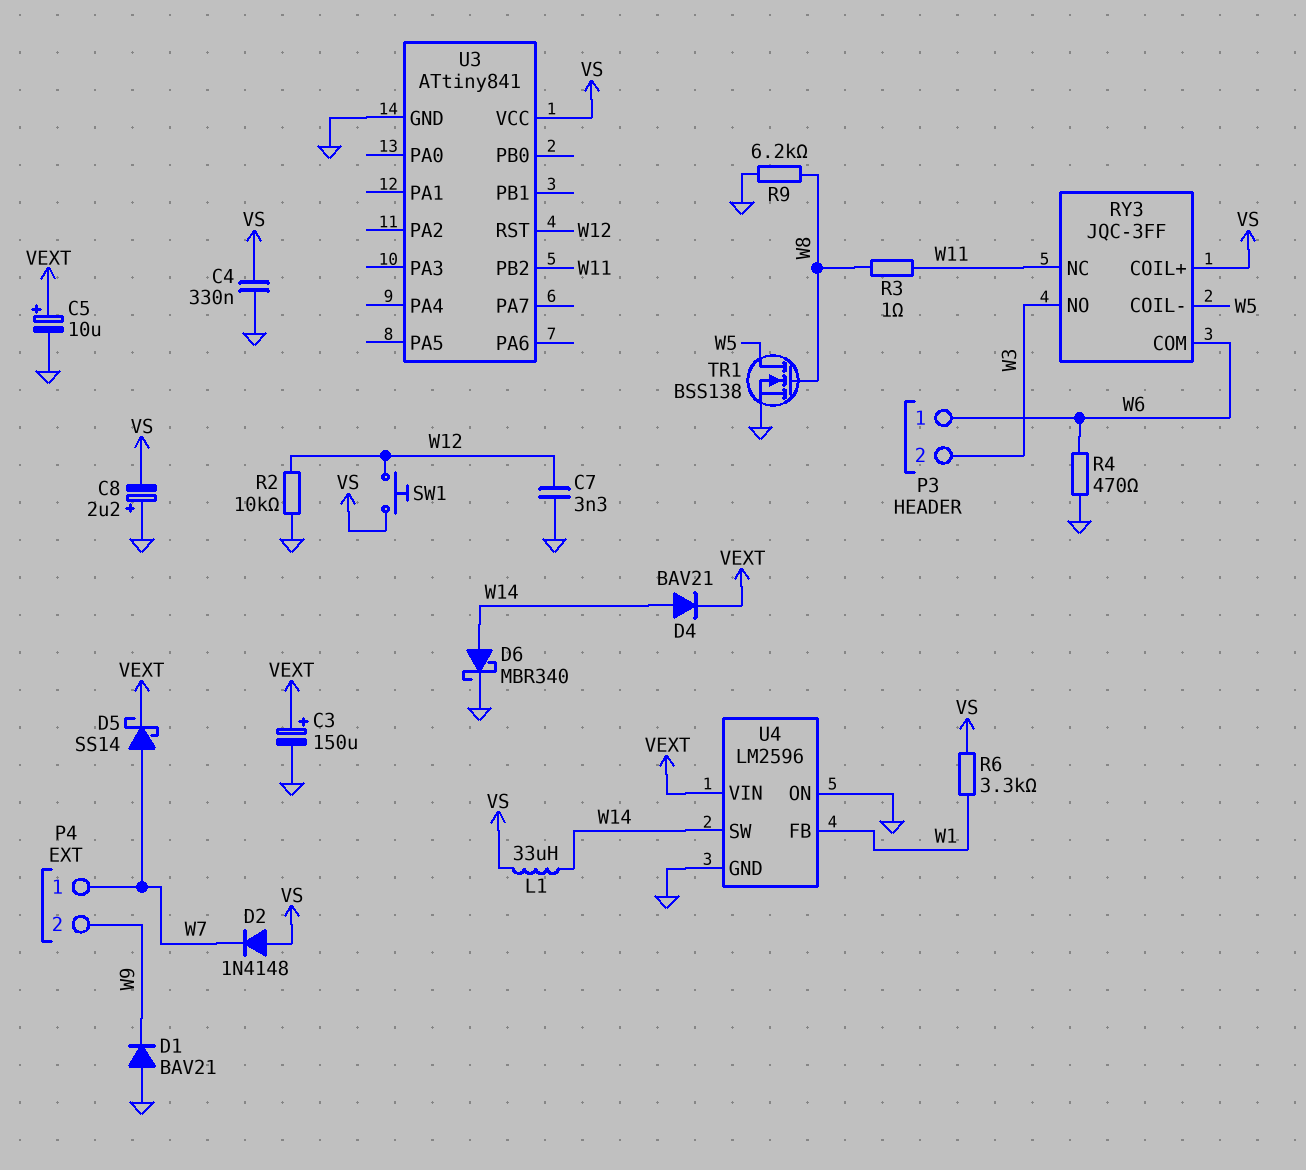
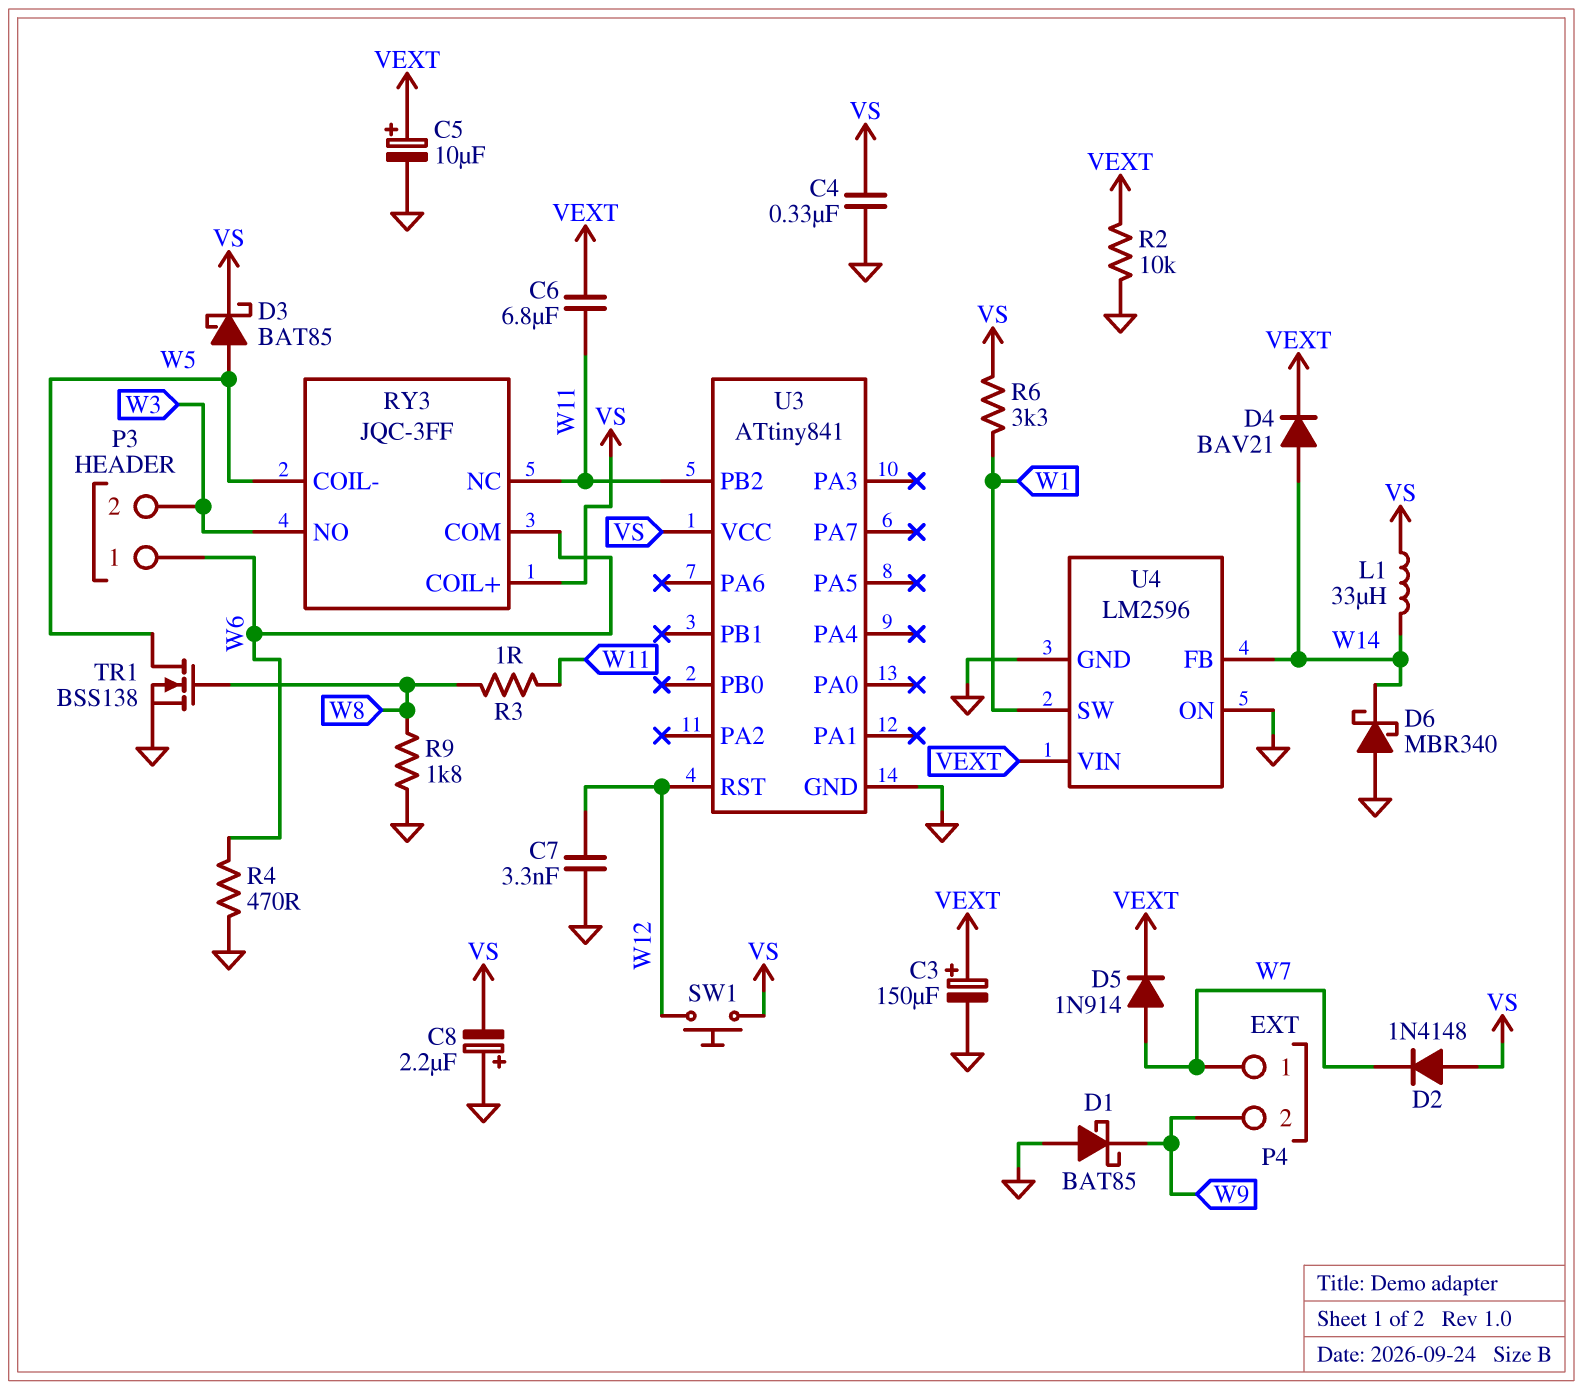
C6: none -> 6.8uF (VEXT, W11)
D1: diode BAV21 (A GND, K W9) -> schottky BAT85 (A GND, K W9)
D3: none -> schottky BAT85 (A W5, K VS)
D5: schottky SS14 (A W7, K VEXT) -> diode 1N914 (A W7, K VEXT)
D6: schottky MBR340 (A W14, K GND) -> schottky MBR340 (A GND, K W14)
R2: 10k (GND, W12) -> 10k (GND, VEXT)
R9: 6.2k (GND, W8) -> 1.8k (GND, W8)
U4 pin FB: W1 -> W14
U4 pin SW: W14 -> W1

